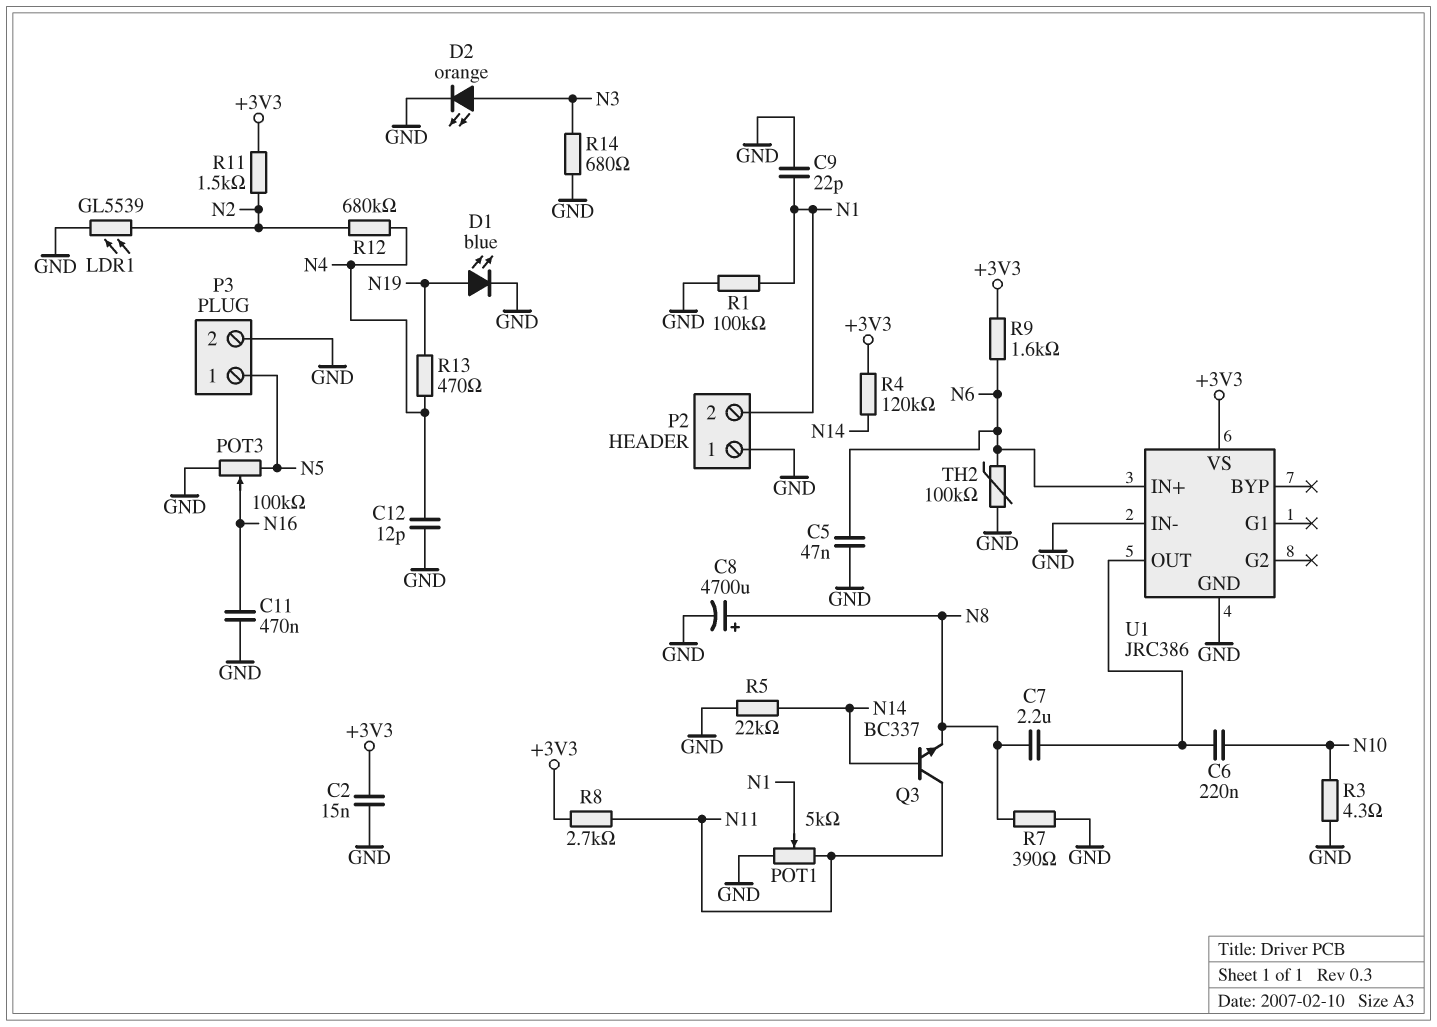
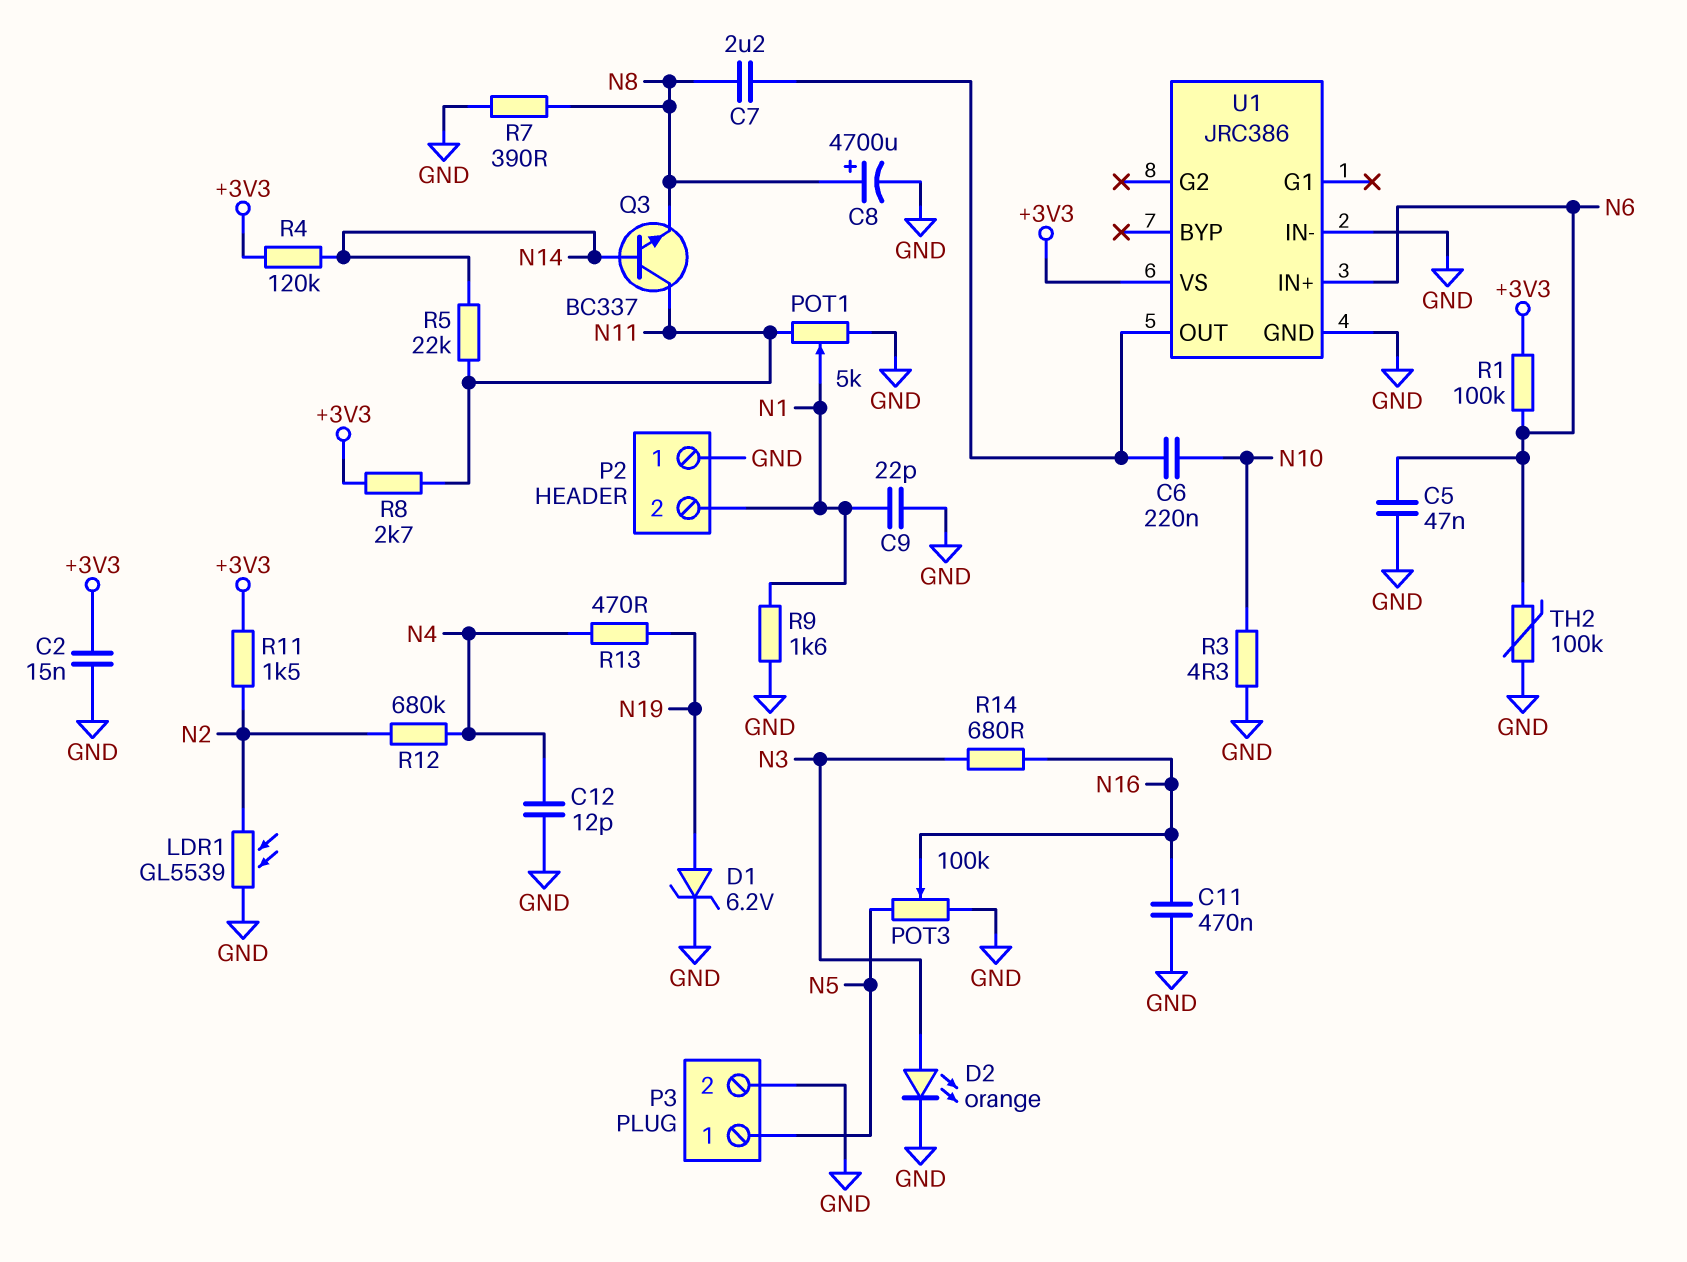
D1: LED blue (A N19, K GND) -> zener 6.2V (A N19, K GND)
R1: 100k (GND, N1) -> 100k (+3V3, N6)
R5: 22k (GND, N14) -> 22k (N11, N14)
R9: 1.6k (+3V3, N6) -> 1.6k (GND, N1)
R14: 680 (GND, N3) -> 680 (N3, N16)

